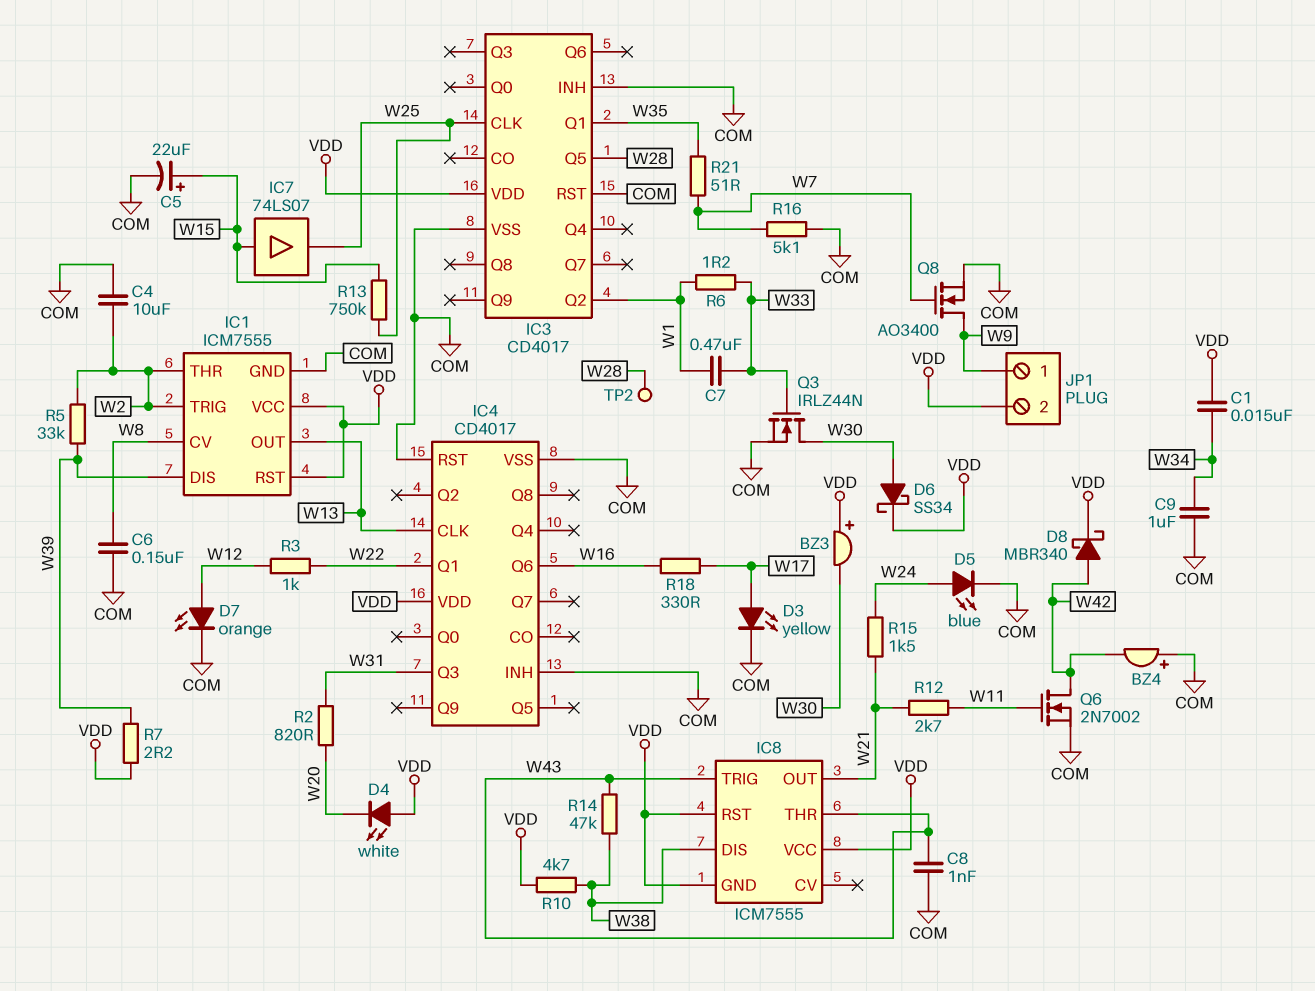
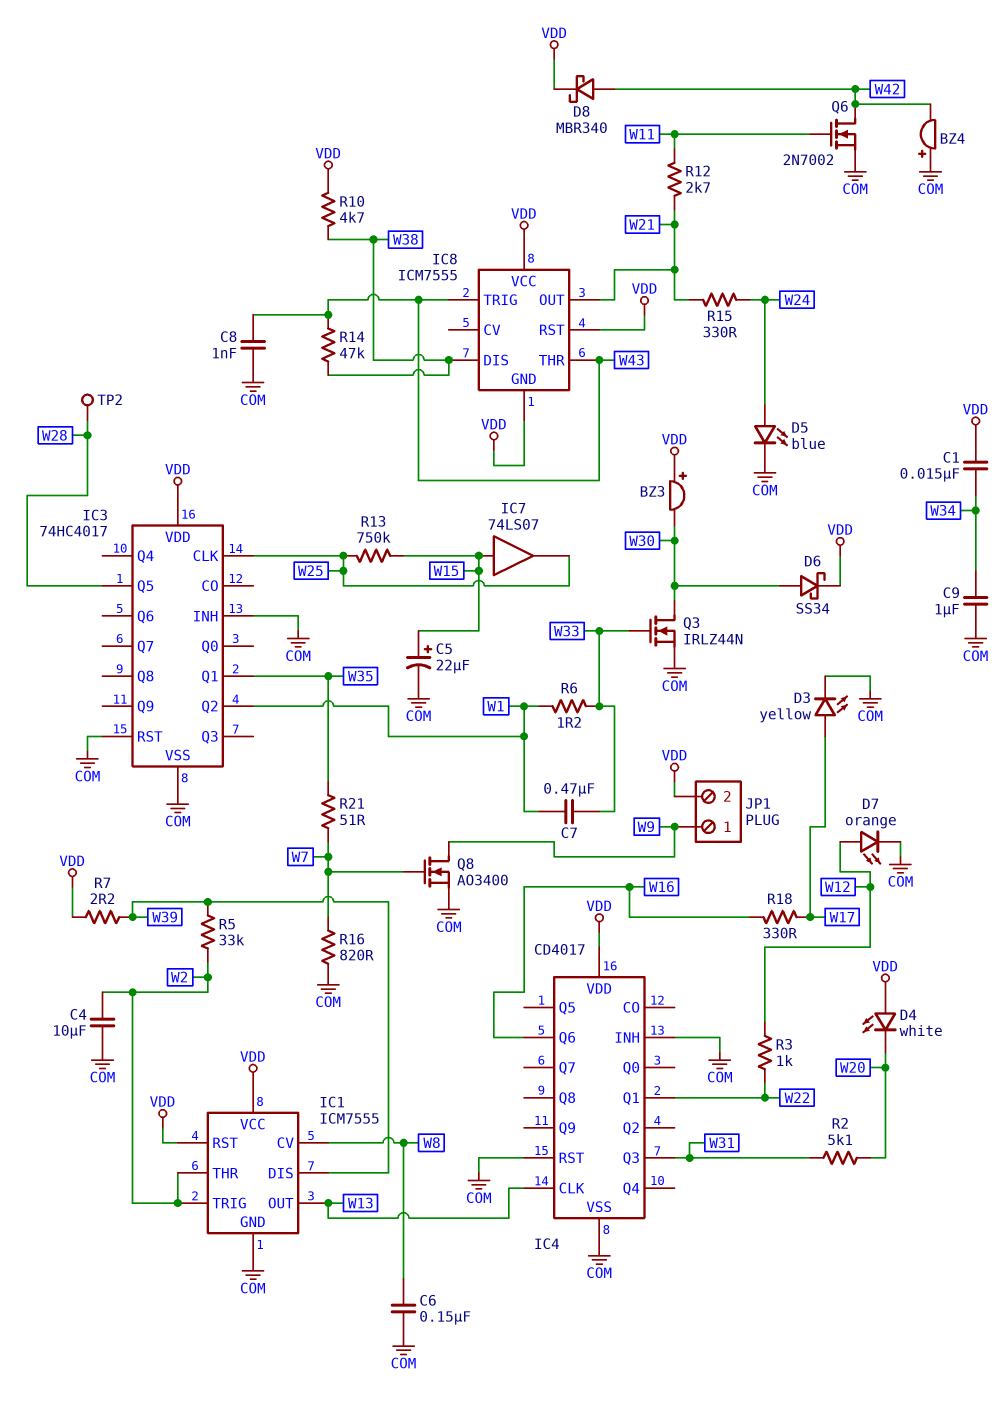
IC3: CD4017 -> 74HC4017
R2: 820 (W20, W31) -> 5.1k (W20, W31)
R15: 1.5k (W21, W24) -> 330 (W21, W24)
R16: 5.1k (COM, W7) -> 820 (COM, W7)

